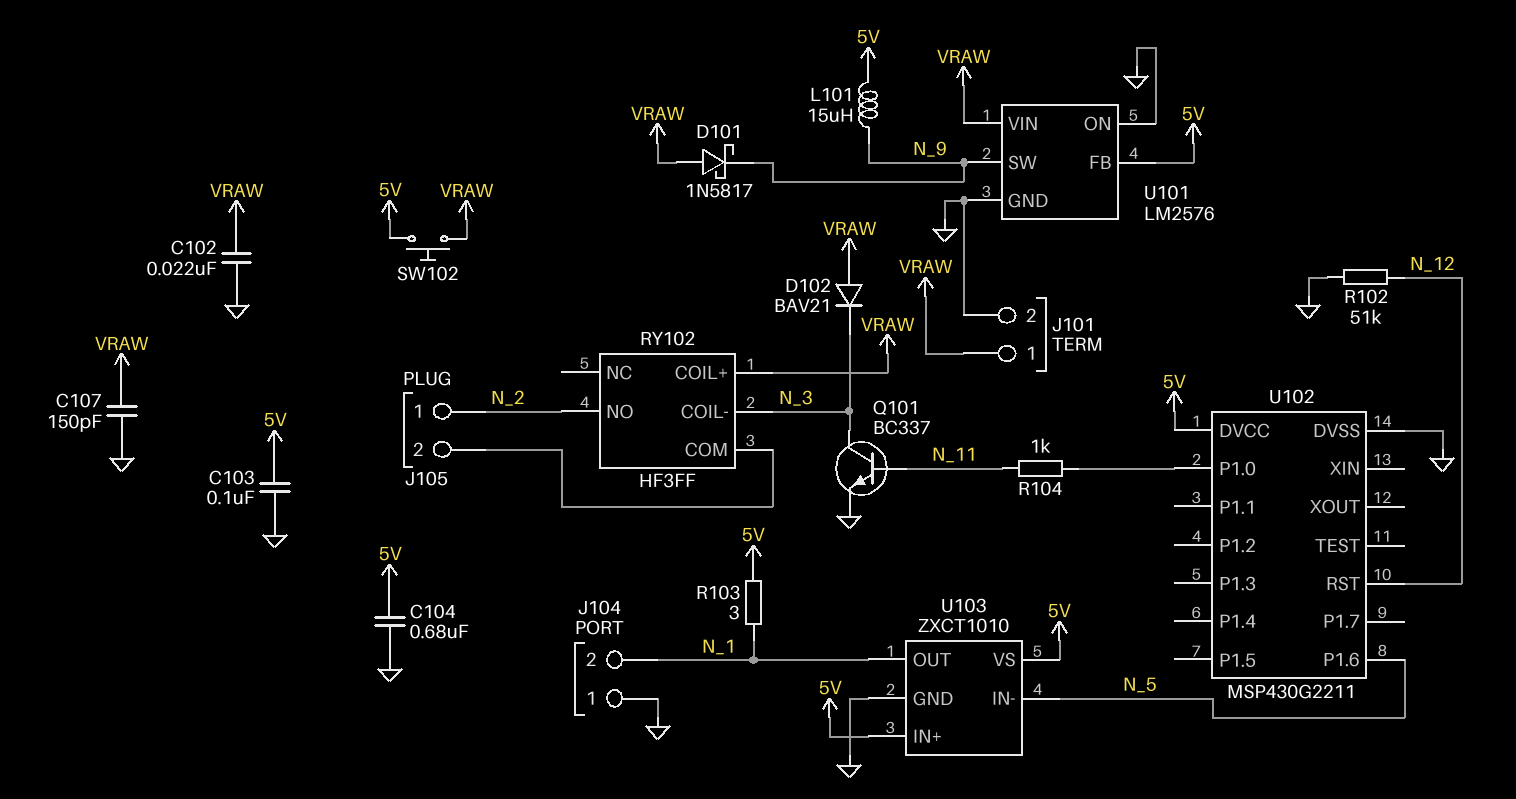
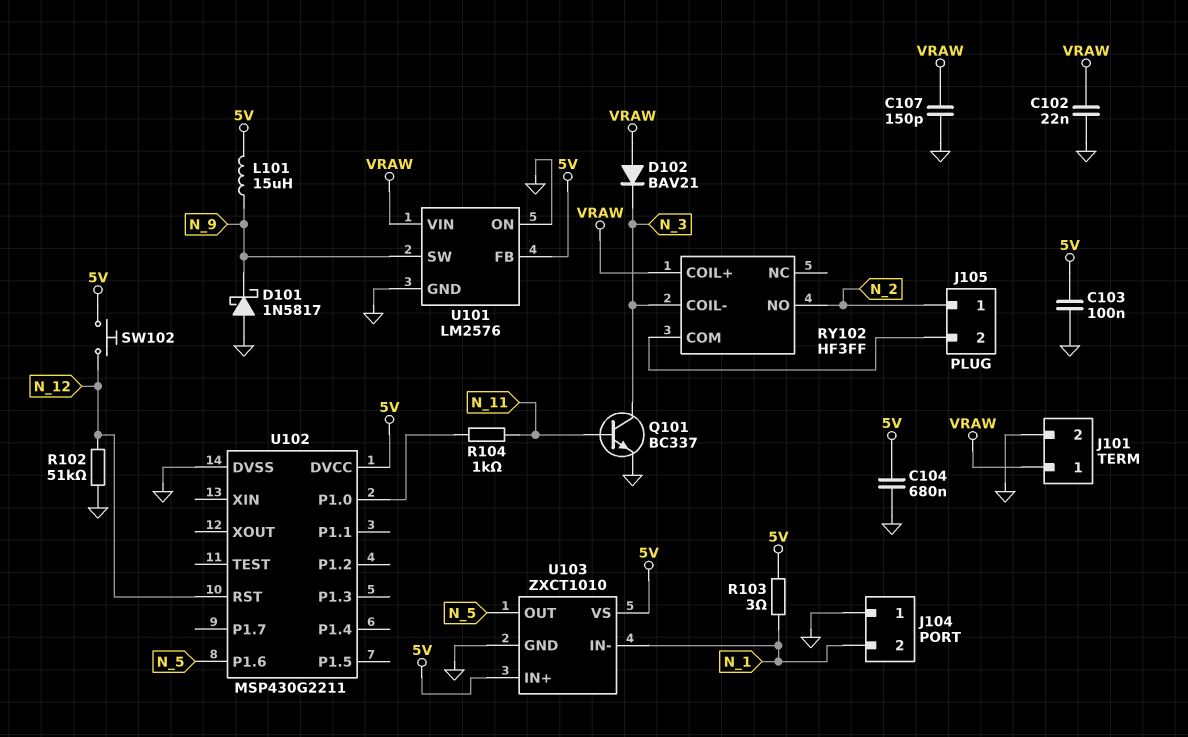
D101: schottky 1N5817 (A VRAW, K N_9) -> schottky 1N5817 (A GND, K N_9)
SW102: button (5V, VRAW) -> button (5V, N_12)
U103 pin IN-: N_5 -> N_1
U103 pin OUT: N_1 -> N_5

